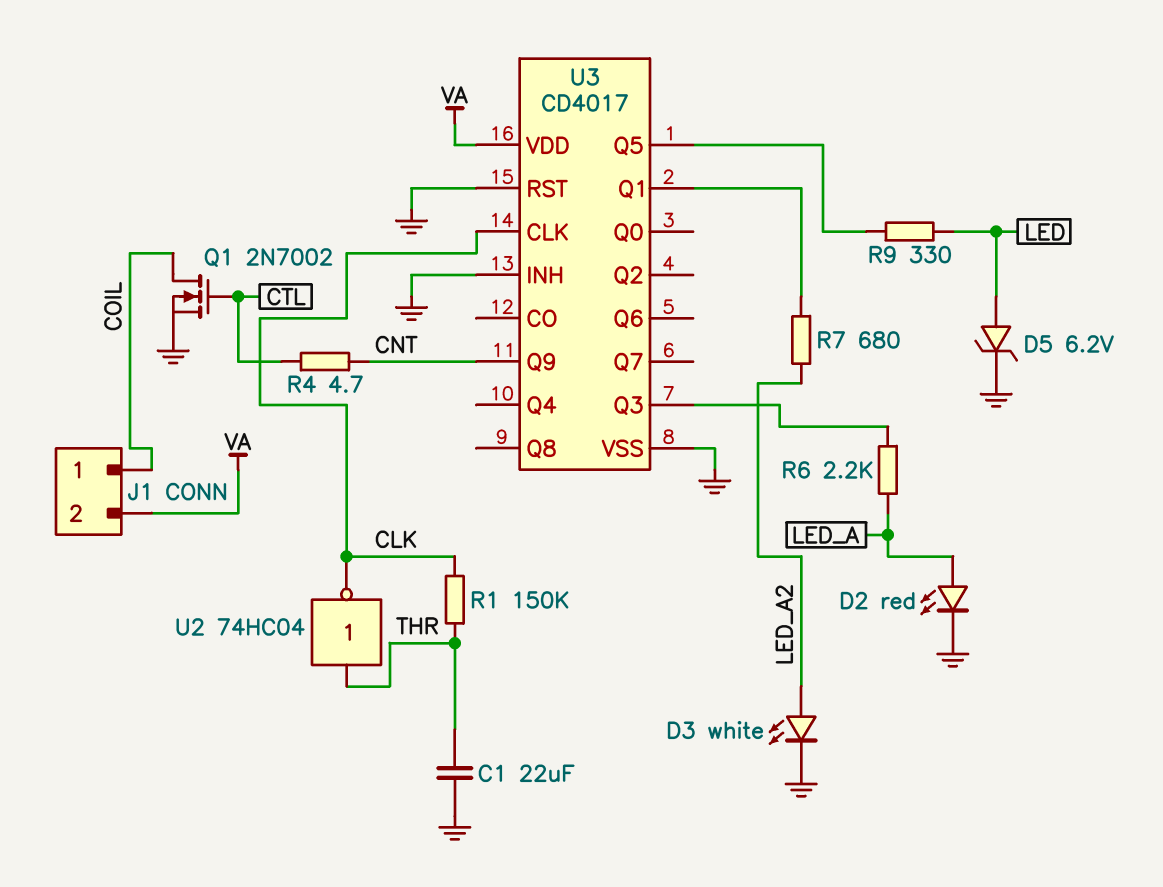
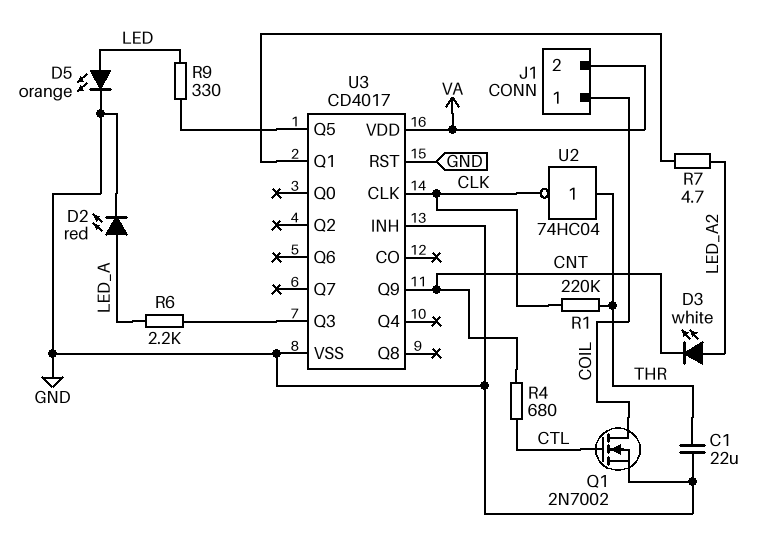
D3: LED white (A LED_A2, K GND) -> LED white (A LED_A2, K CNT)
D5: zener 6.2V (A LED, K GND) -> LED orange (A LED, K GND)
R1: 150k (CLK, THR) -> 220k (CLK, THR)
R4: 4.7 (CNT, CTL) -> 680 (CNT, CTL)
R7: 680 (LED_A2, U3/Q1) -> 4.7 (LED_A2, U3/Q1)

